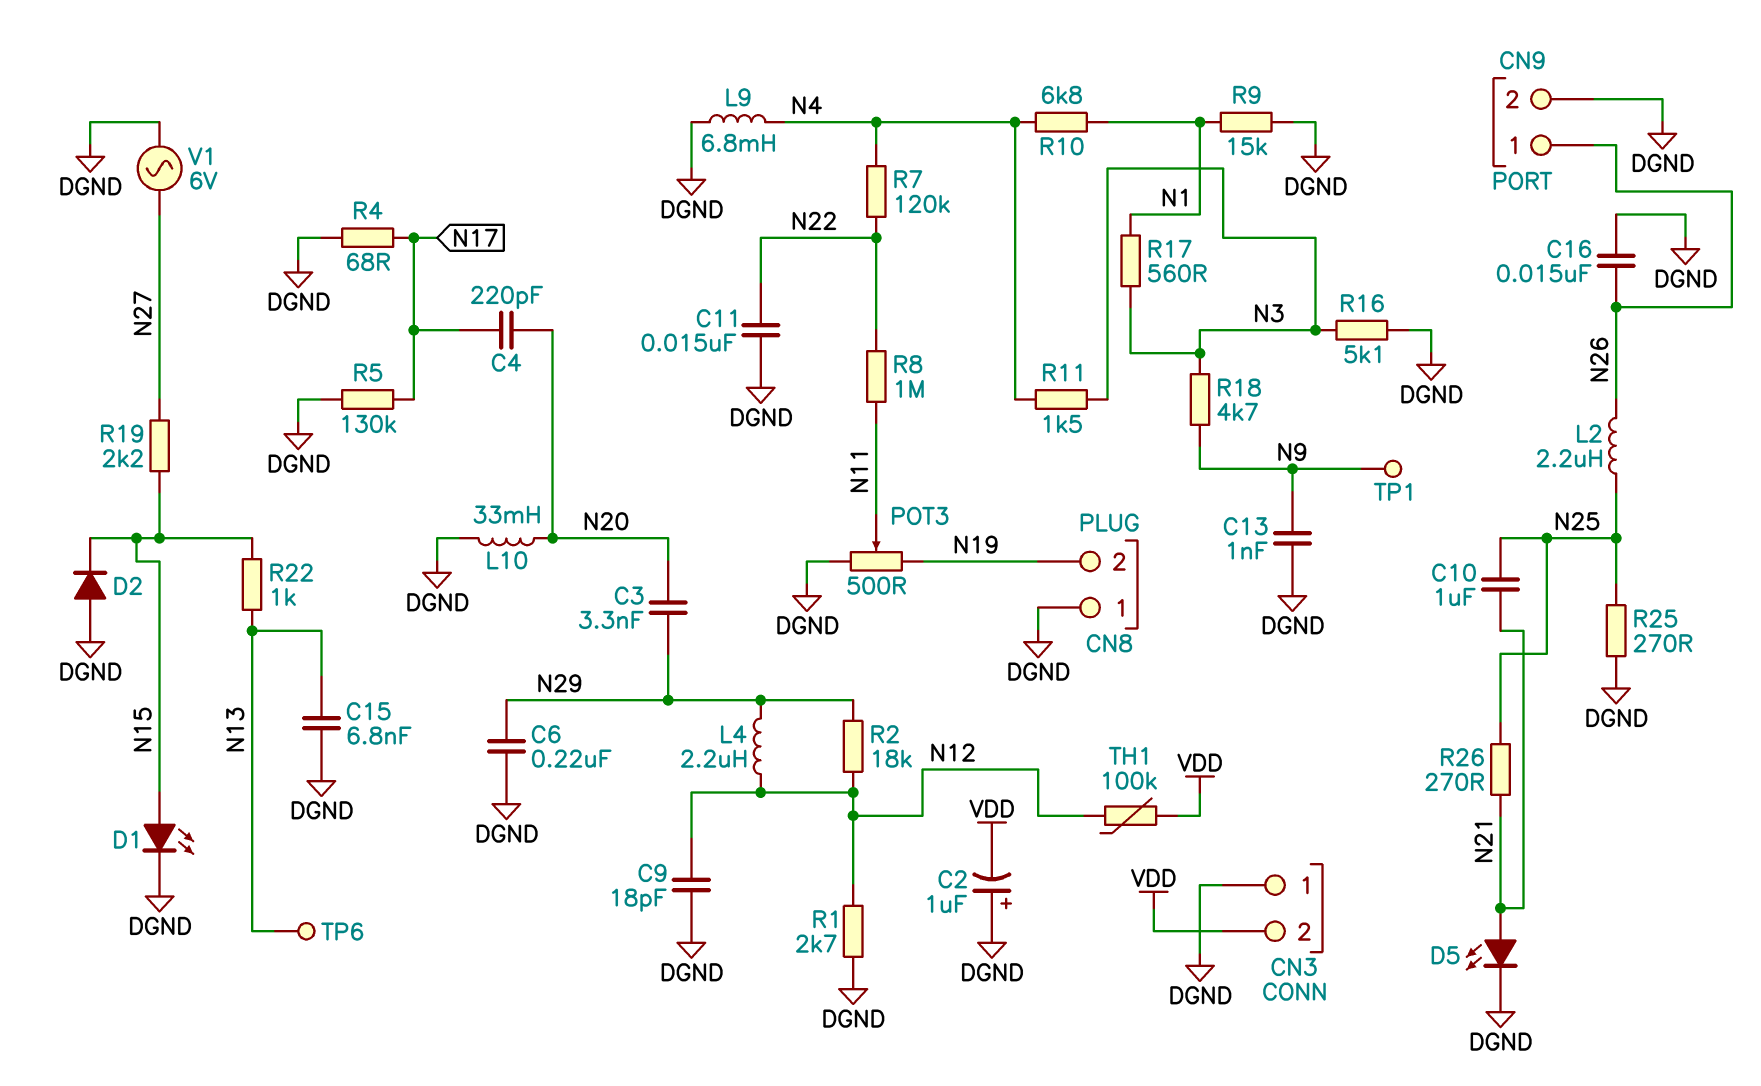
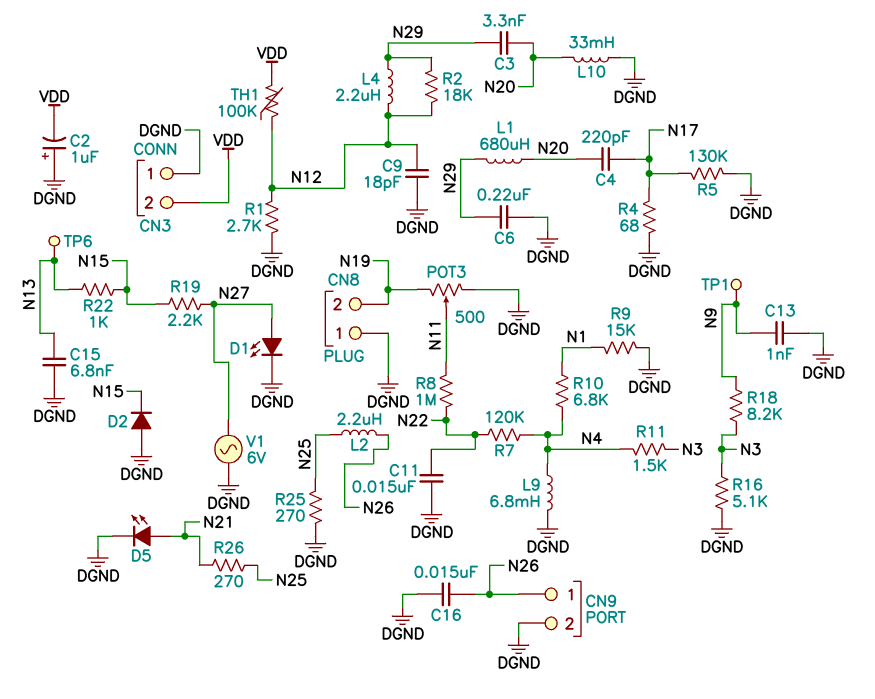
C10: 1uF (N21, N25) -> none
D1: LED (A N15, K DGND) -> LED (A N27, K DGND)
L1: none -> 680uH (N20, N29)
R17: 560 (N1, N3) -> none
R18: 4.7k (N3, N9) -> 8.2k (N3, N9)

